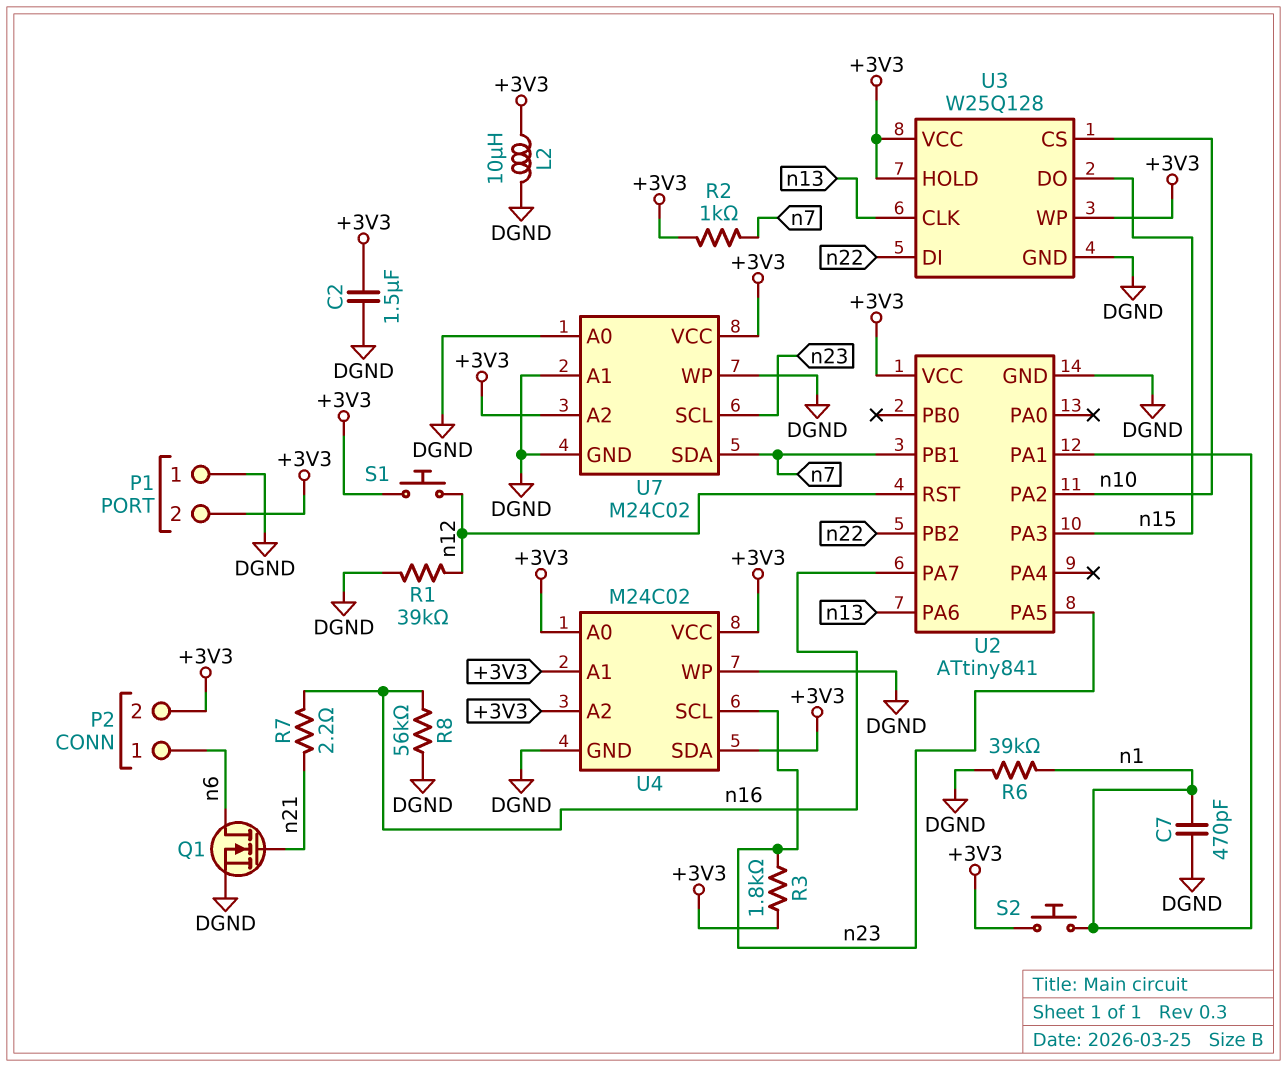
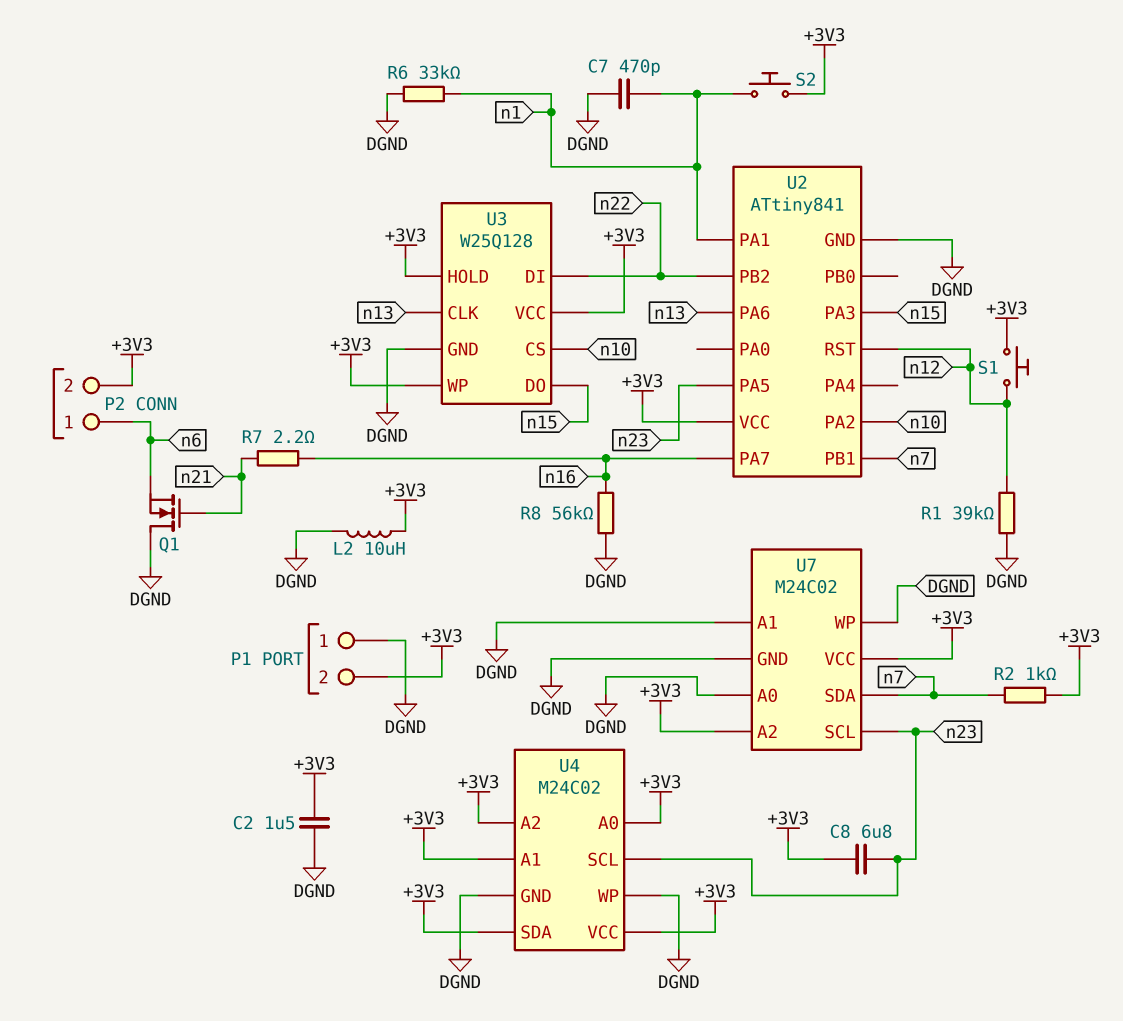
C8: none -> 6.8uF (+3V3, n23)
Q1: NMOS (G n21, D n6, S DGND) -> NMOS (G n21, D DGND, S n6)
R3: 1.8k (+3V3, n23) -> none
R6: 39k (DGND, n1) -> 33k (DGND, n1)

